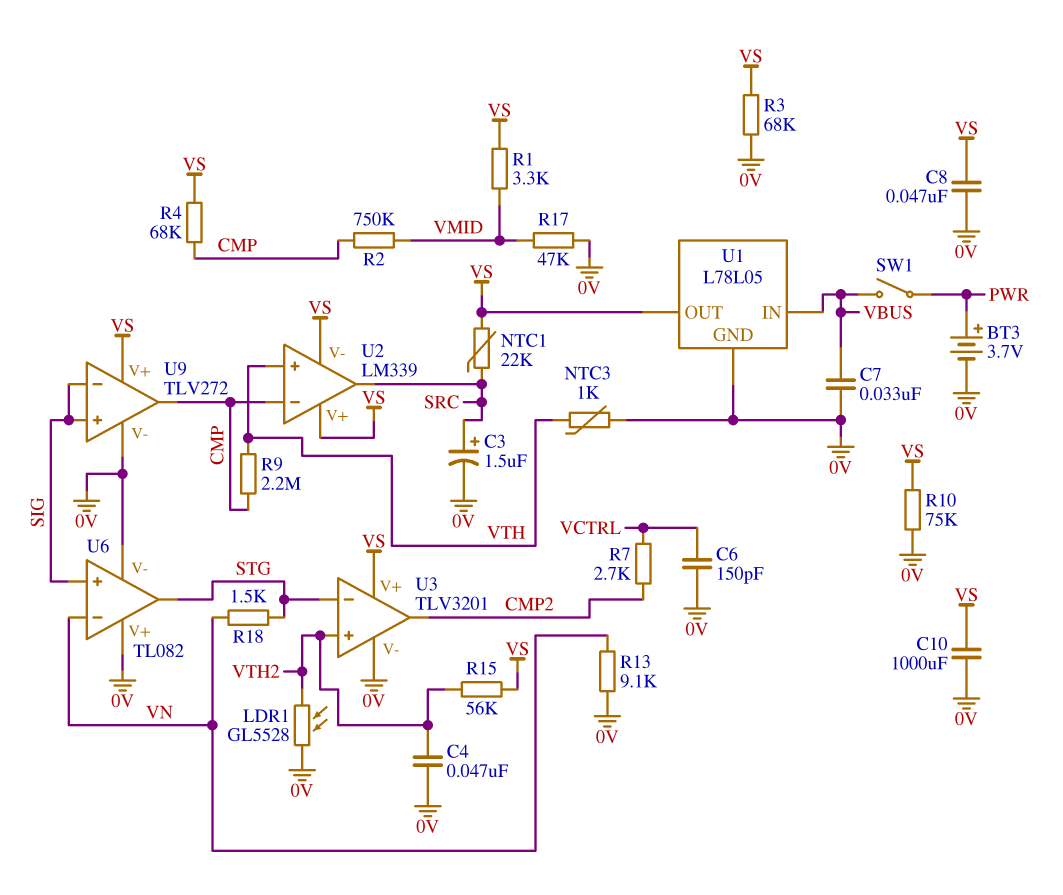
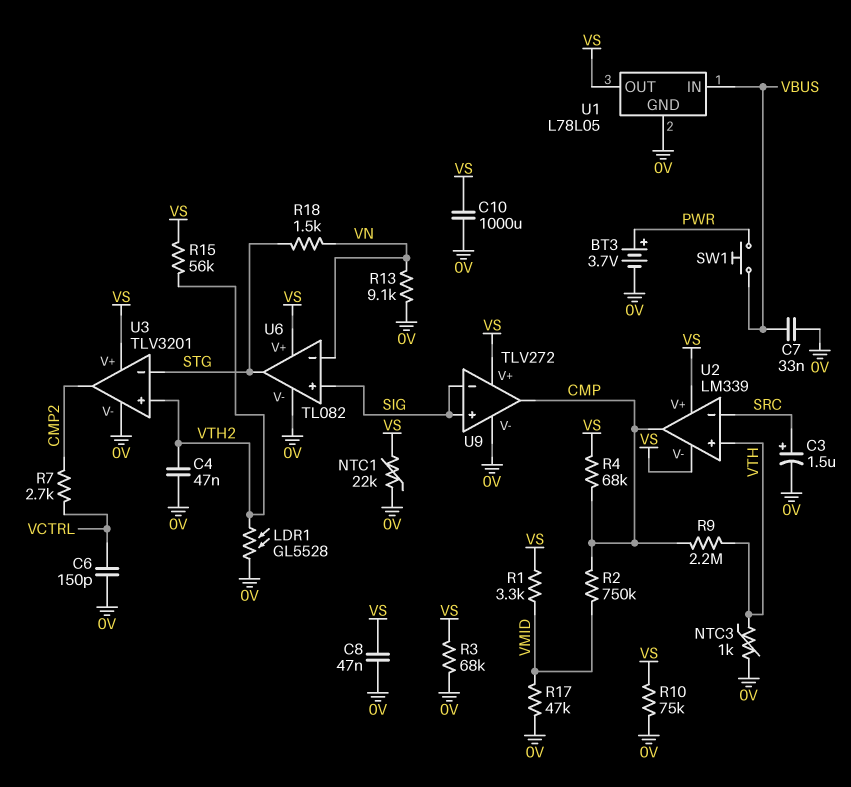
NTC1: 22k (SRC, VS) -> 22k (0V, VS)
SW1: switch (PWR, VBUS) -> button (PWR, VBUS)
U2 pin in-: CMP -> SRC
U2 pin out: SRC -> CMP
U6 pin V+: 0V -> VS

